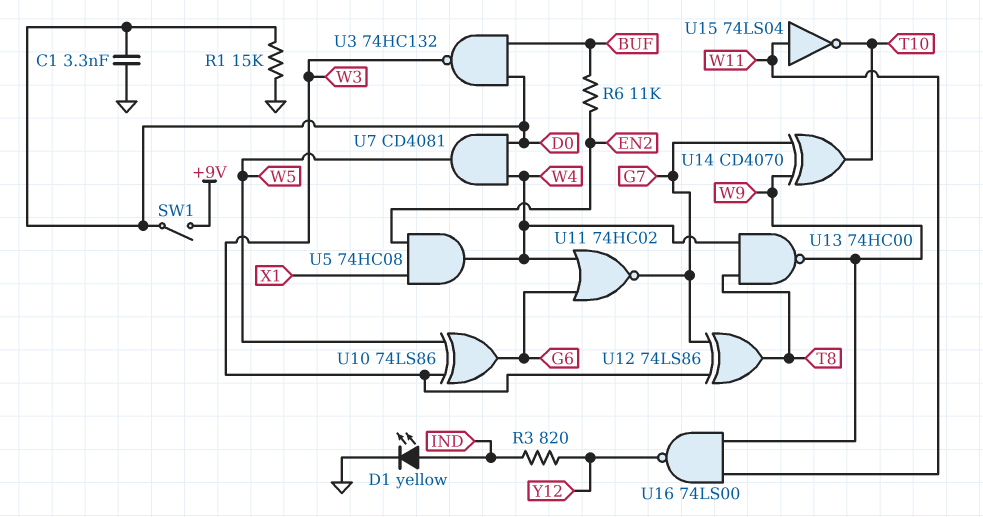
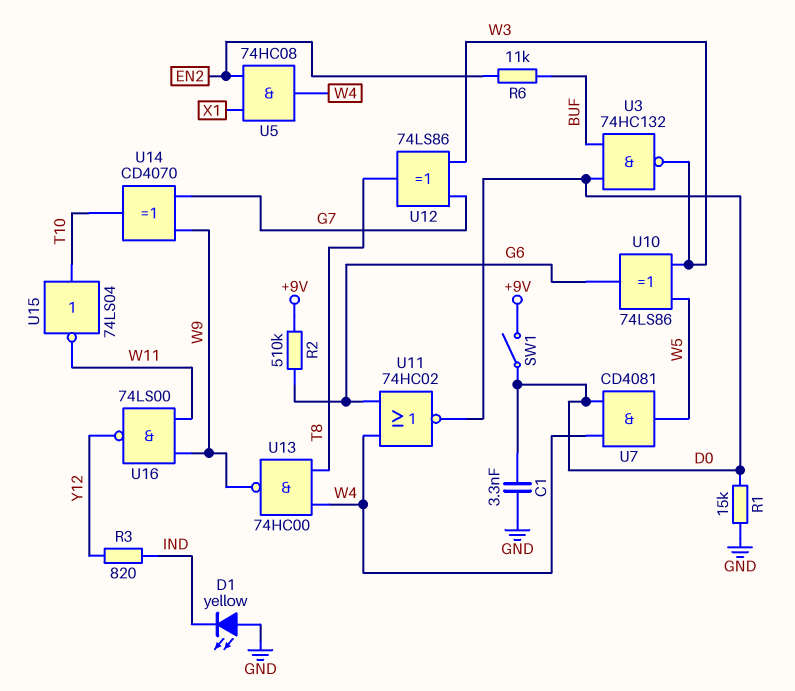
D1: LED yellow (A IND, K GND) -> LED yellow (A GND, K IND)
R2: none -> 510k (+9V, G6)
U11: NOR 74HC02 (in G6, in W4, out G7) -> NOR 74HC02 (in G6, in W4, out D0)
U15: NOT 74LS04 (in W11, out T10) -> NOT 74LS04 (in T10, out W11)

